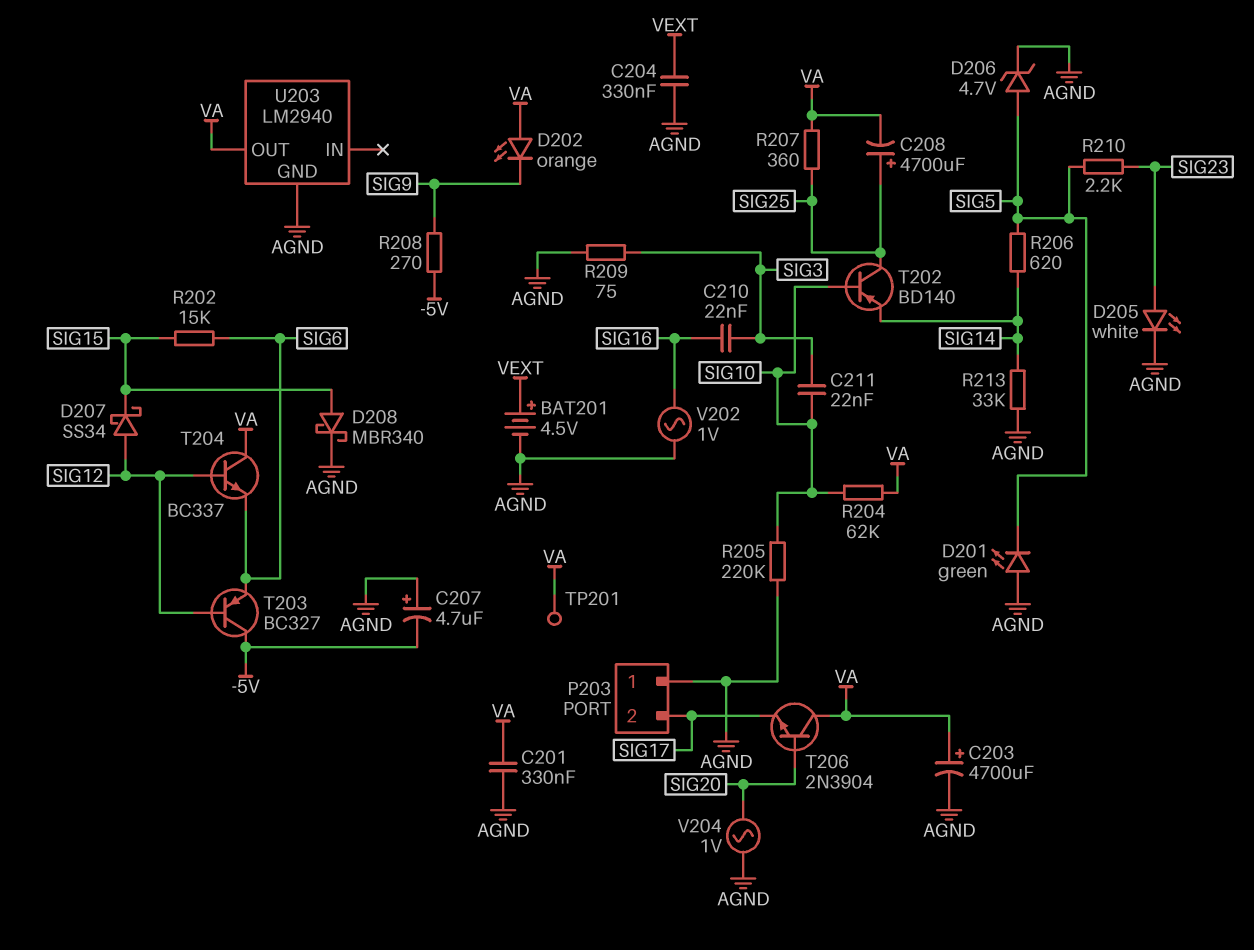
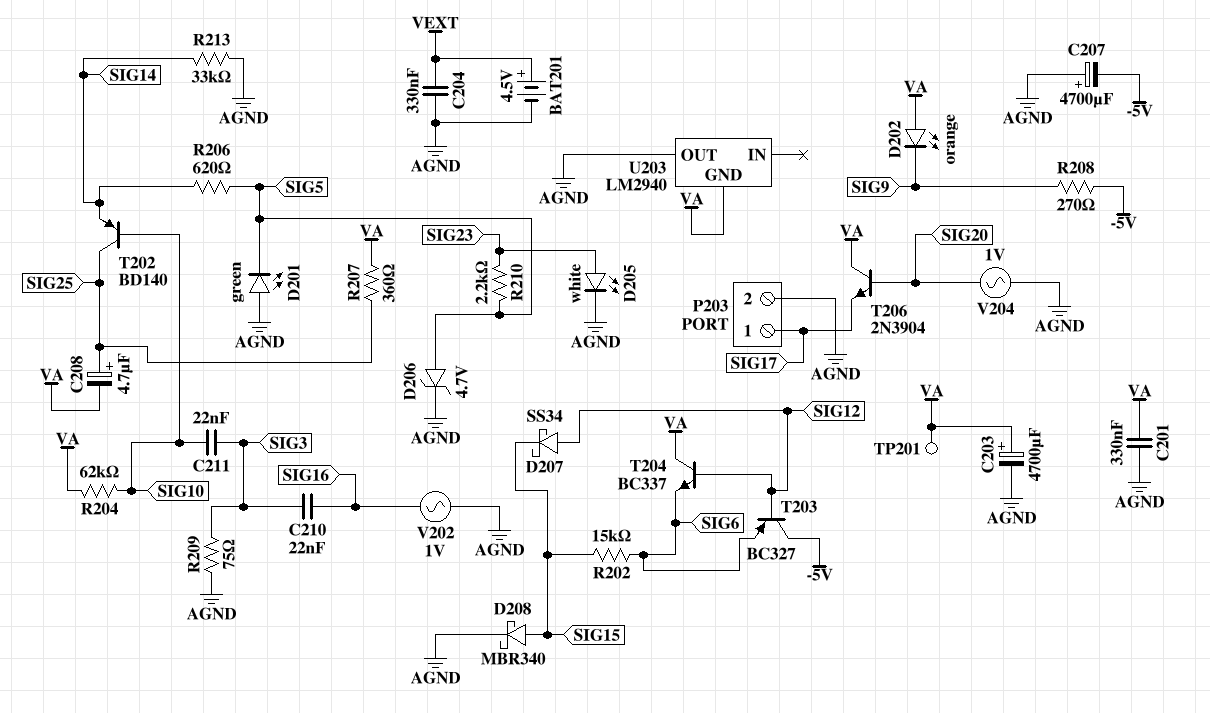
C207: 4.7uF (plus AGND, minus -5V) -> 4700uF (plus AGND, minus -5V)
C208: 4700uF (plus SIG25, minus VA) -> 4.7uF (plus SIG25, minus VA)
P203 pin 1: AGND -> SIG17
P203 pin 2: SIG17 -> AGND
R205: 220k (AGND, SIG10) -> none
U203 pin GND: AGND -> VA
U203 pin OUT: VA -> AGND

